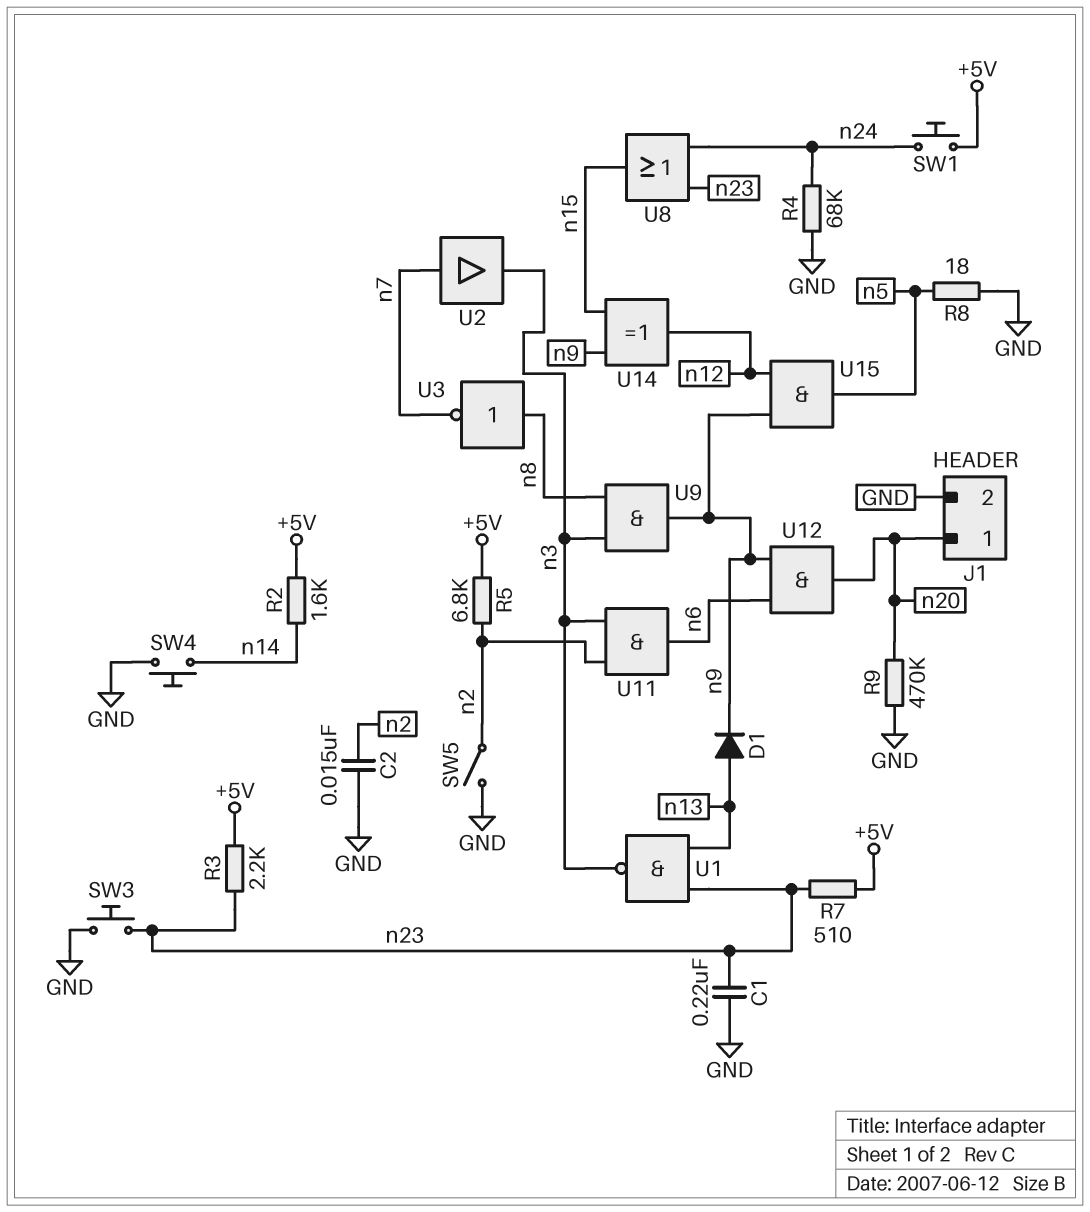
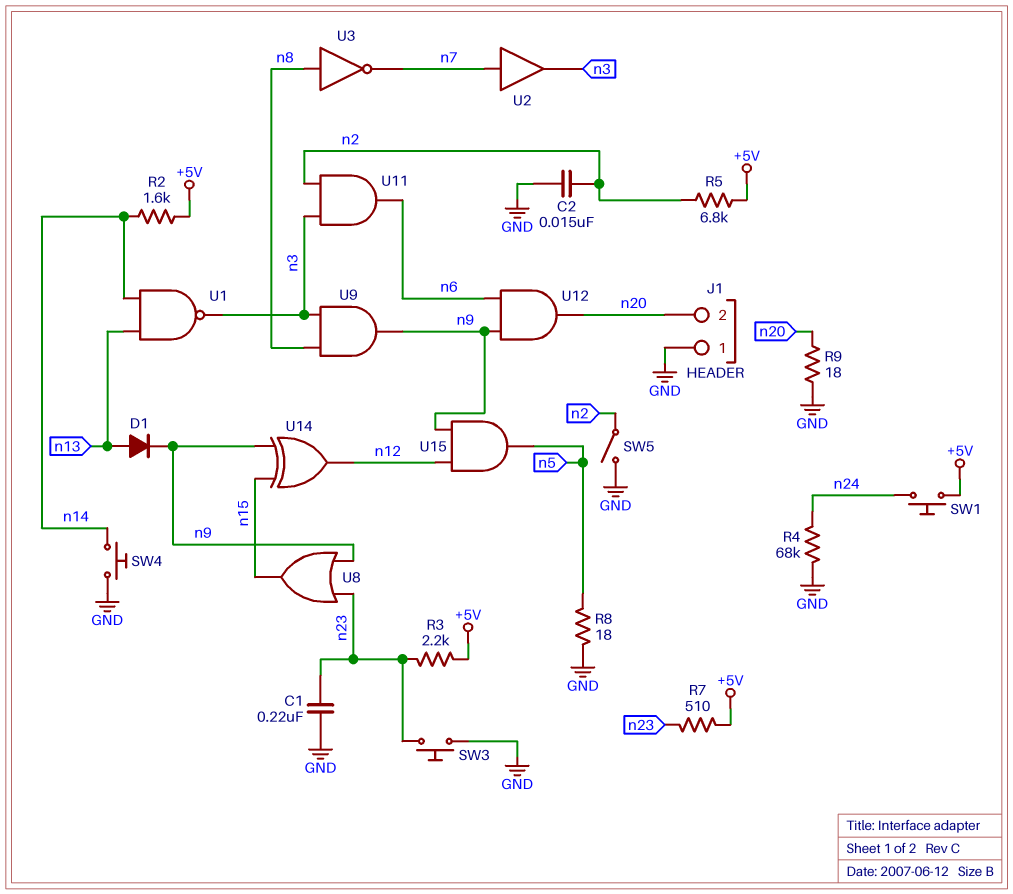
J1 pin 1: n20 -> GND
J1 pin 2: GND -> n20
R9: 470k (GND, n20) -> 18 (GND, n20)
U1: NAND (in n13, in n23, out n3) -> NAND (in n13, in n14, out n3)
U8: OR (in n23, in n24, out n15) -> OR (in n9, in n23, out n15)

